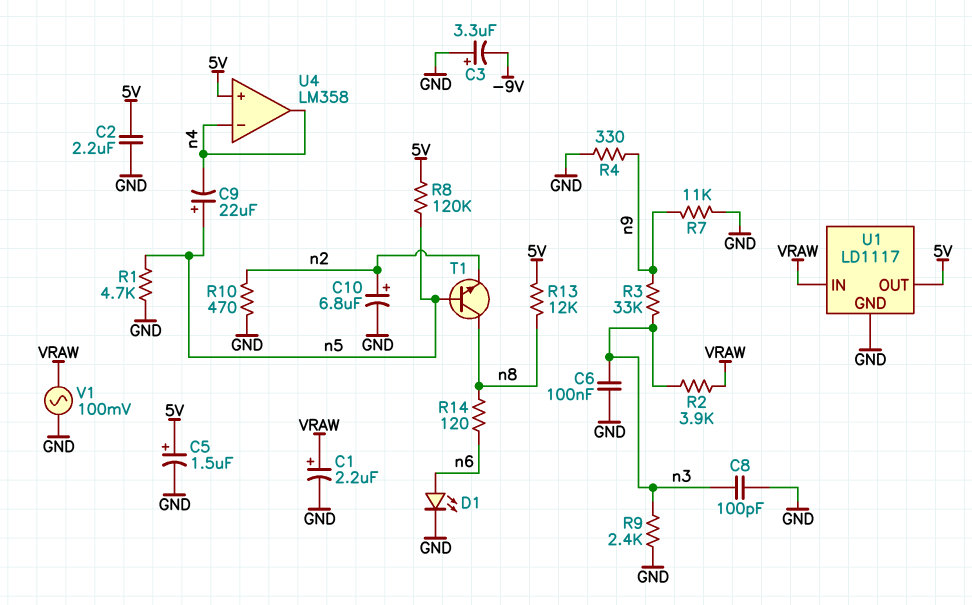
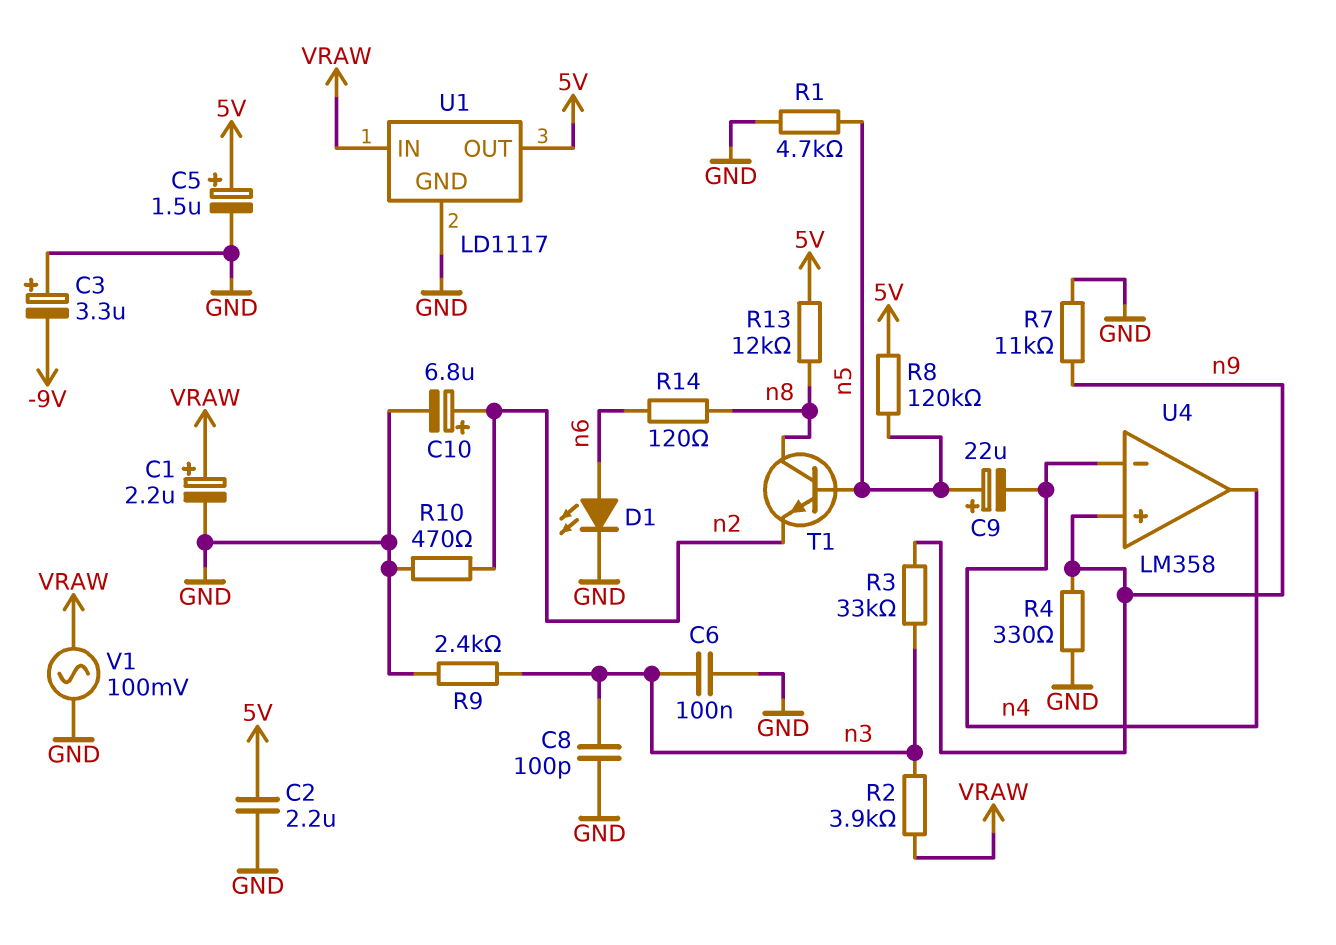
U4 pin in+: 5V -> n9

